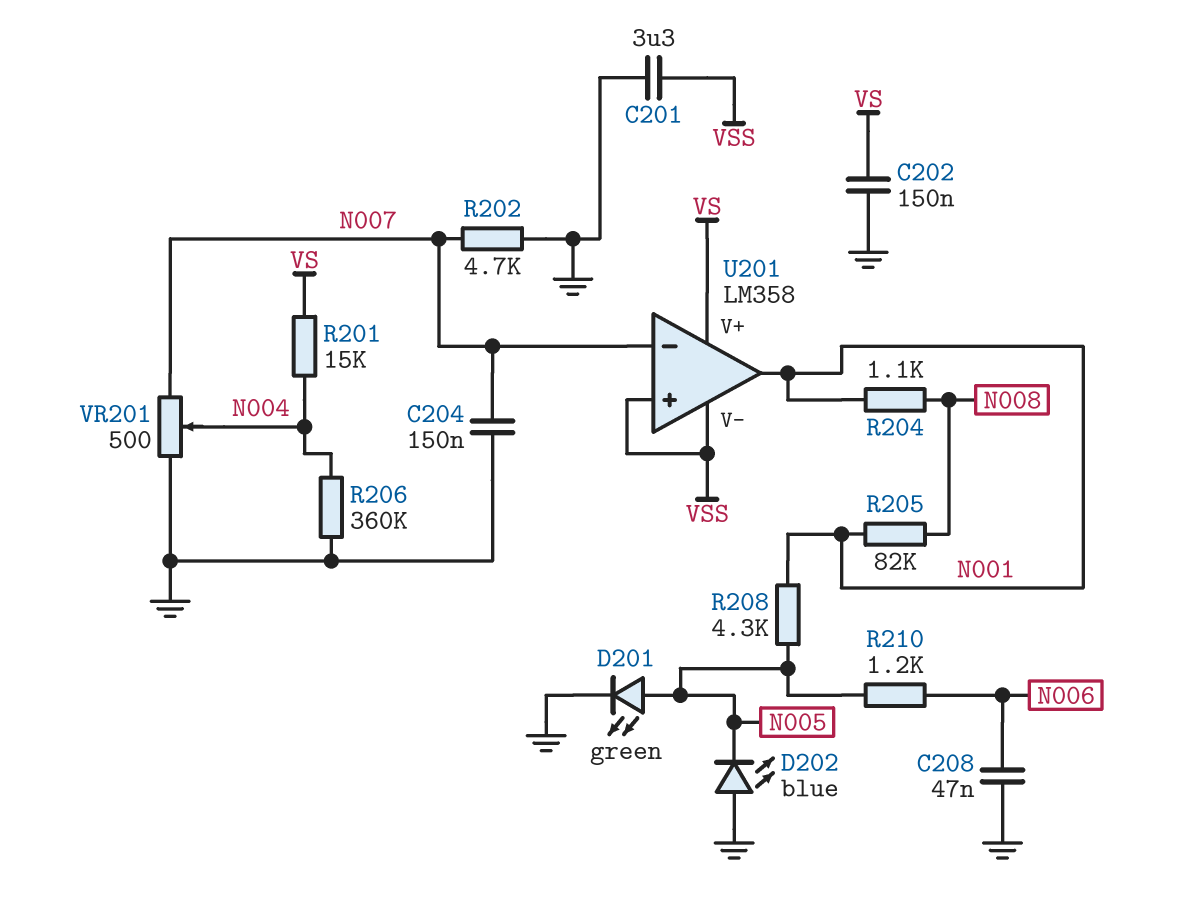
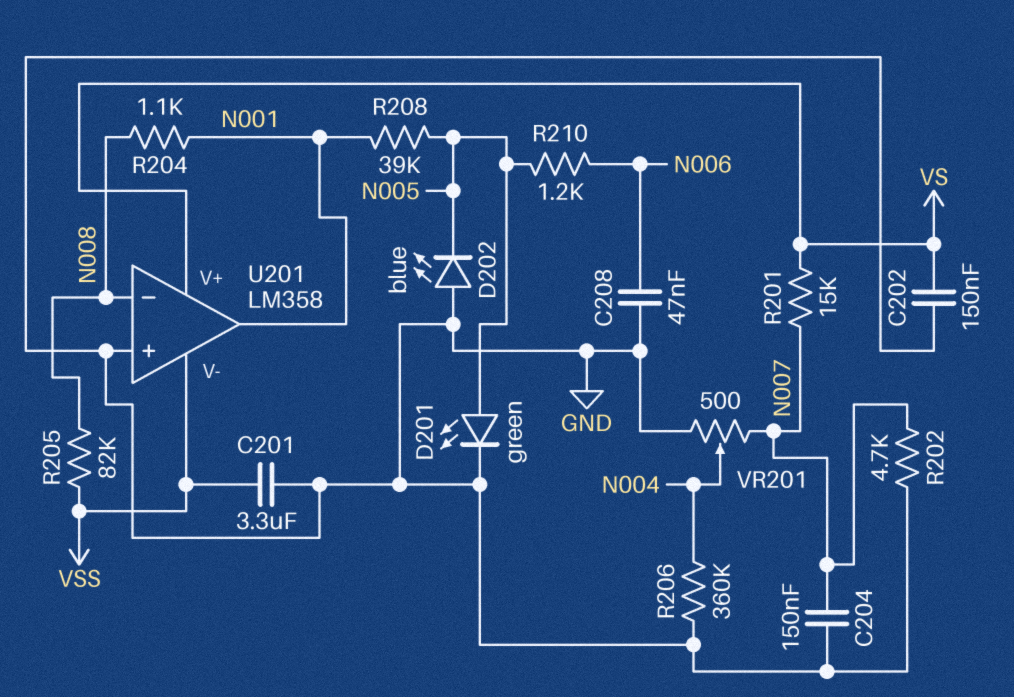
R201: 15k (N004, VS) -> 15k (N007, VS)
R205: 82k (N001, N008) -> 82k (N008, VSS)
R208: 4.3k (N001, N005) -> 39k (N001, N005)
U201 pin in+: VSS -> GND
U201 pin in-: N007 -> N008

